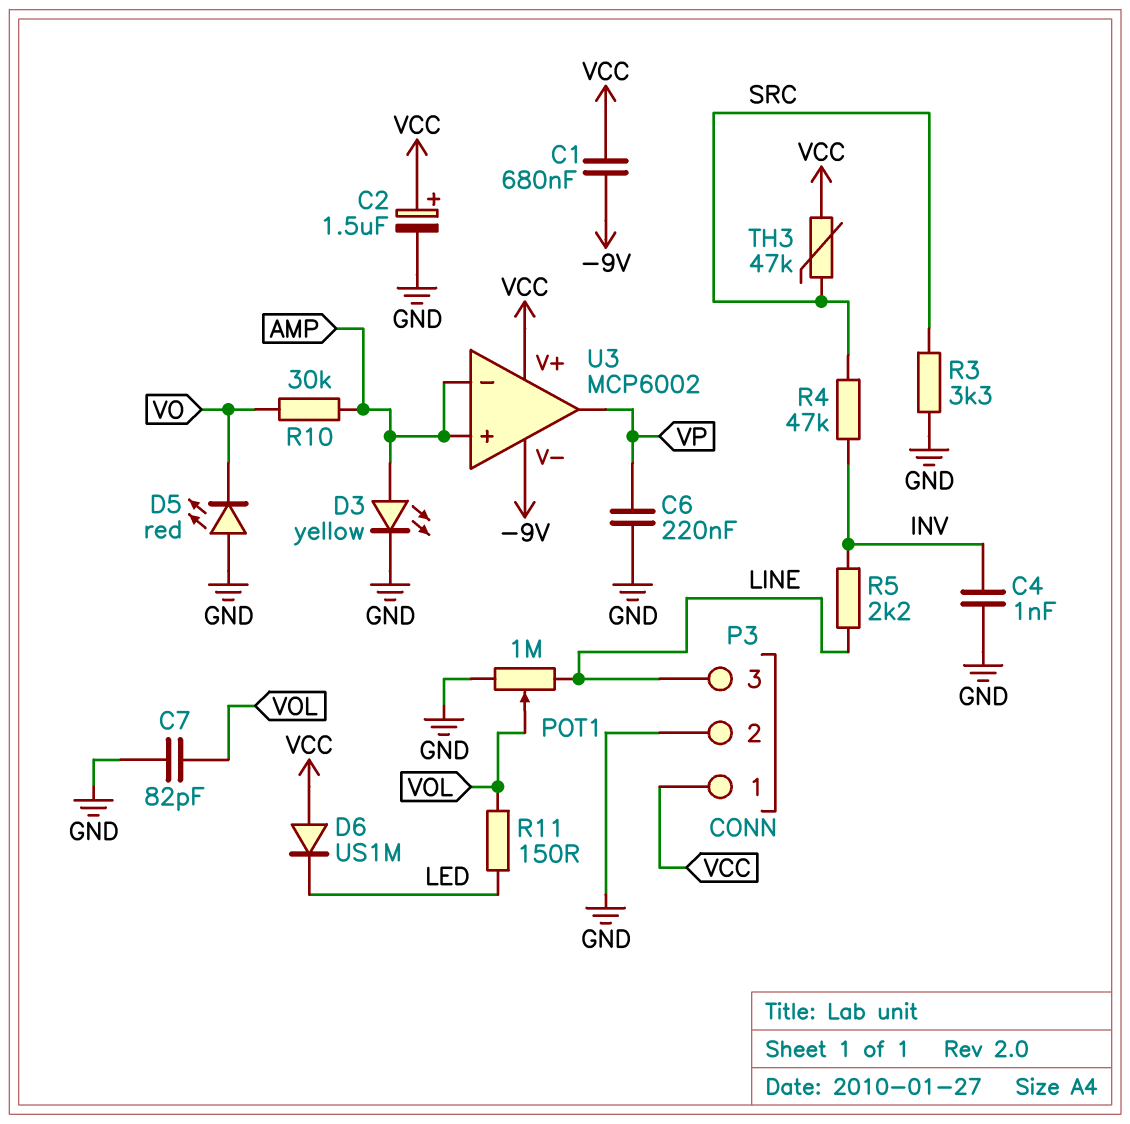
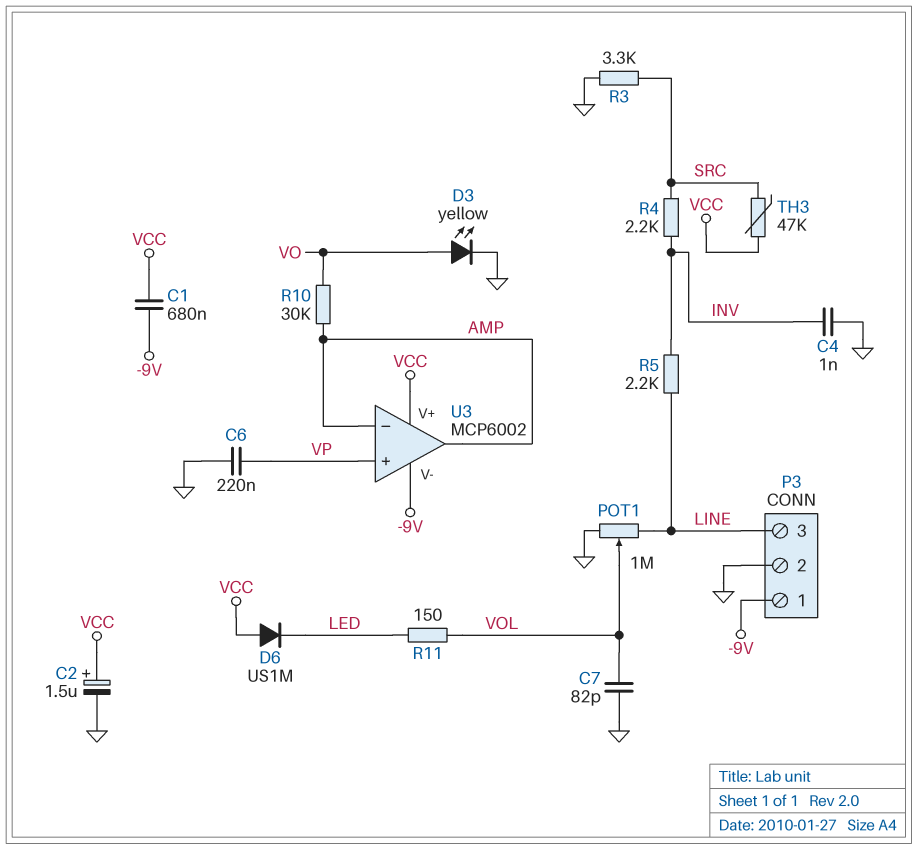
D3: LED yellow (A AMP, K GND) -> LED yellow (A VO, K GND)
D5: LED red (A GND, K VO) -> none
P3 pin 1: VCC -> -9V
R4: 47k (INV, SRC) -> 2.2k (INV, SRC)
U3 pin in+: AMP -> VP
U3 pin out: VP -> AMP

